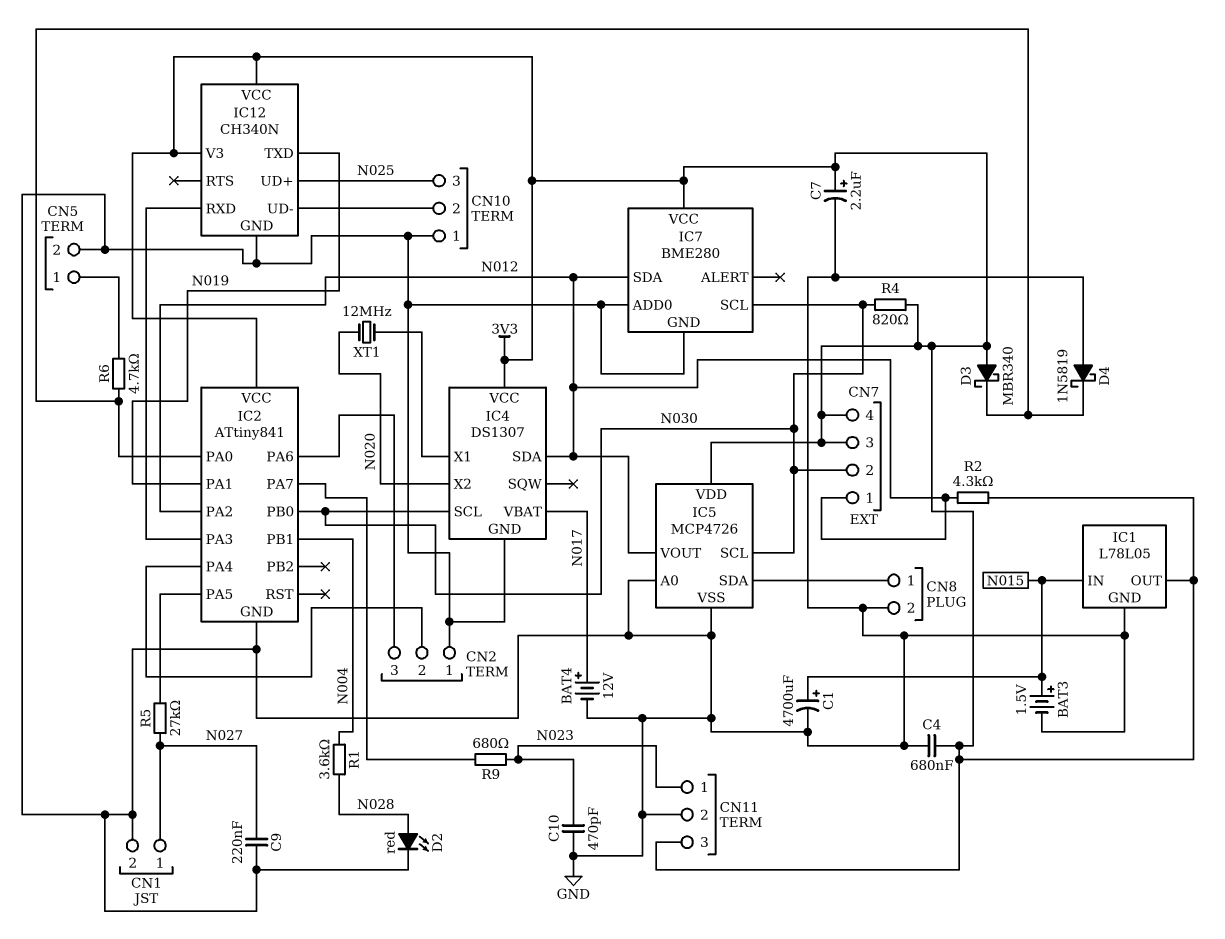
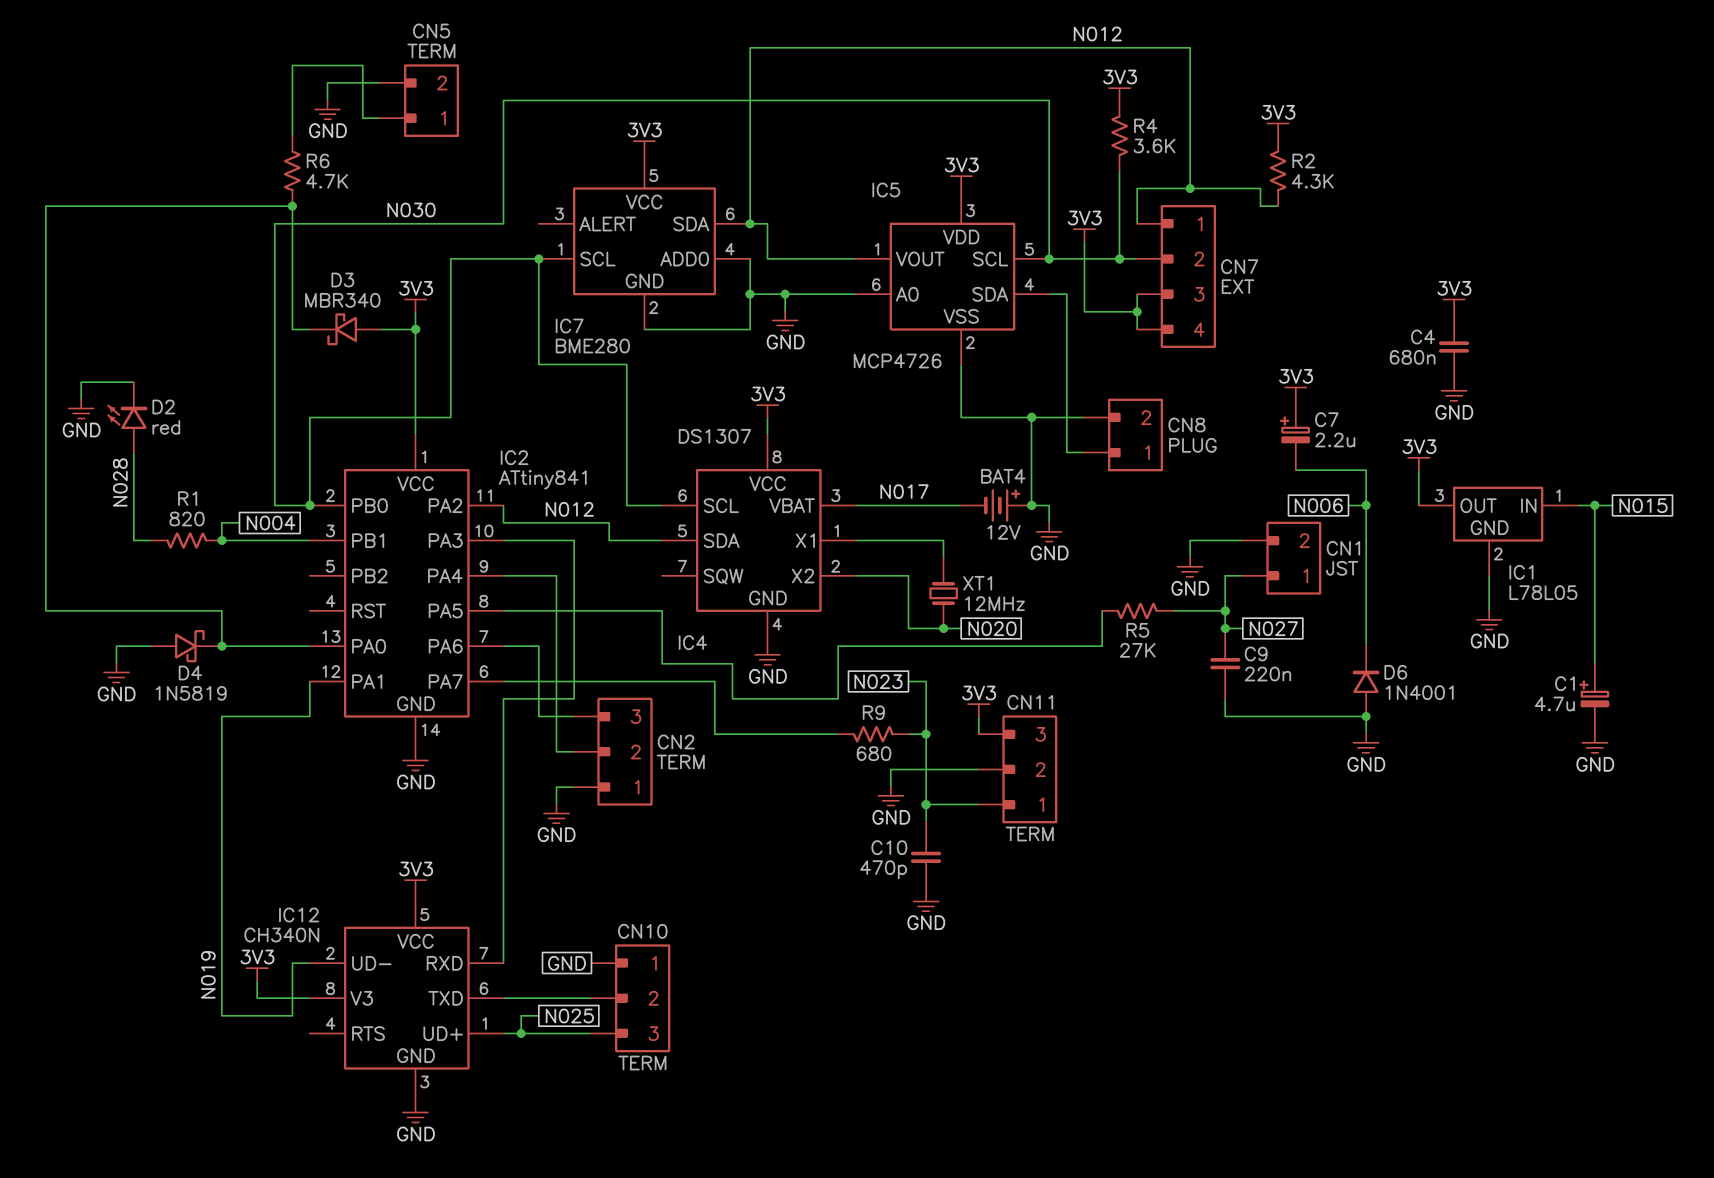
BAT3: 1.5V (plus N015, minus GND) -> none
BAT4: 12V (plus N017, minus GND) -> 12V (plus GND, minus N017)
C1: 4700uF (plus N015, minus GND) -> 4.7uF (plus N015, minus GND)
C7: 2.2uF (plus 3V3, minus GND) -> 2.2uF (plus 3V3, minus N006)
D6: none -> diode 1N4001 (A GND, K N006)
IC12 pin TXD: N019 -> CN10/2
IC12 pin UD-: CN10/2 -> N019
R1: 3.6k (N004, N028) -> 820 (N004, N028)
R4: 820 (3V3, N030) -> 3.6k (3V3, N030)

